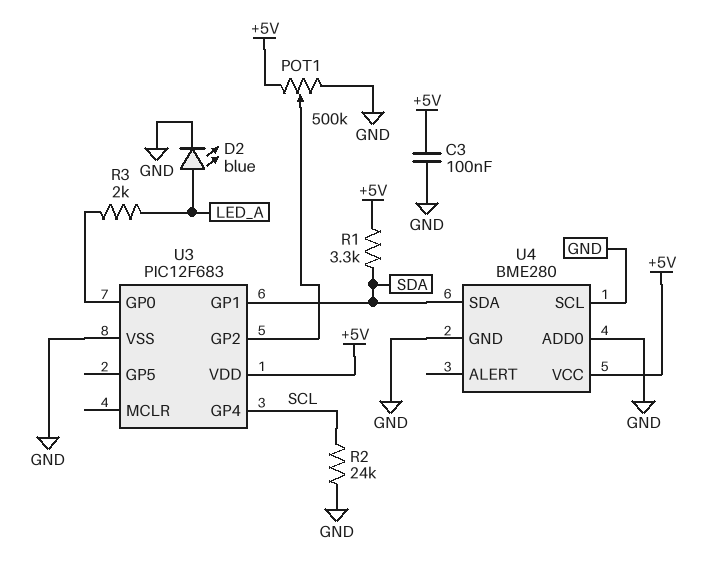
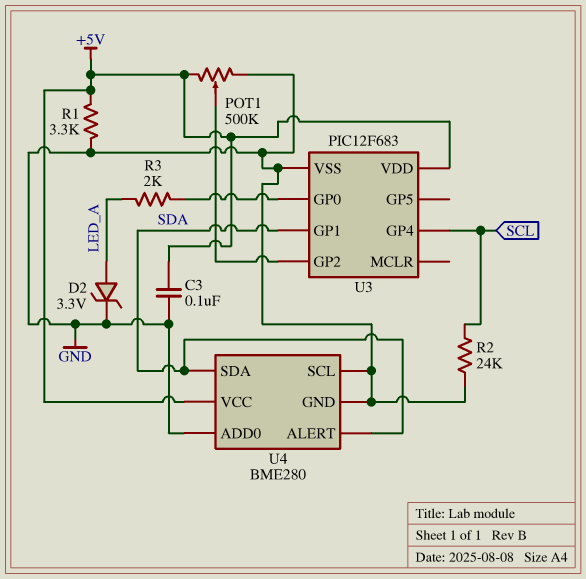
D2: LED blue (A LED_A, K GND) -> zener 3.3V (A LED_A, K GND)
R1: 3.3k (+5V, SDA) -> 3.3k (+5V, GND)
U4 pin ALERT: none -> SDA

